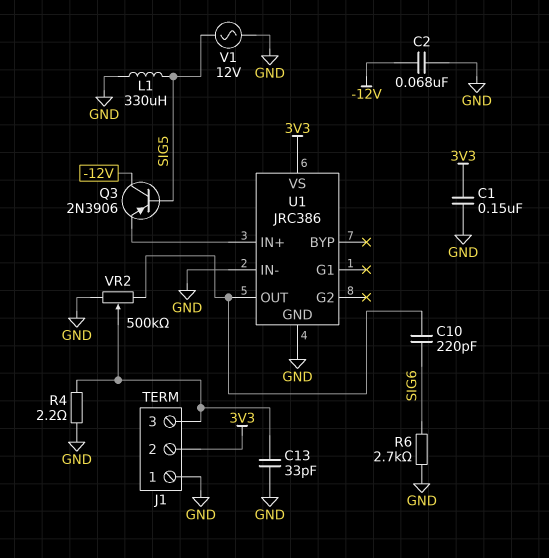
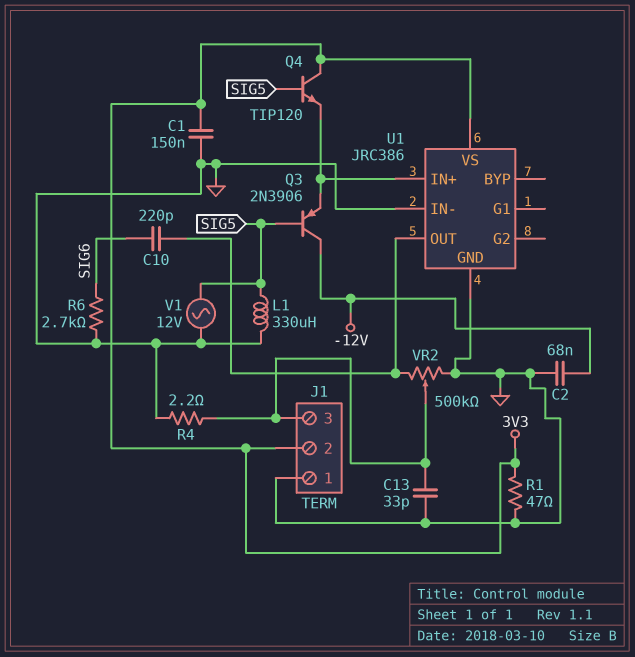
Q4: none -> NPN TIP120 (B SIG5, C 3V3, E U1/IN+)
R1: none -> 47 (3V3, GND)

